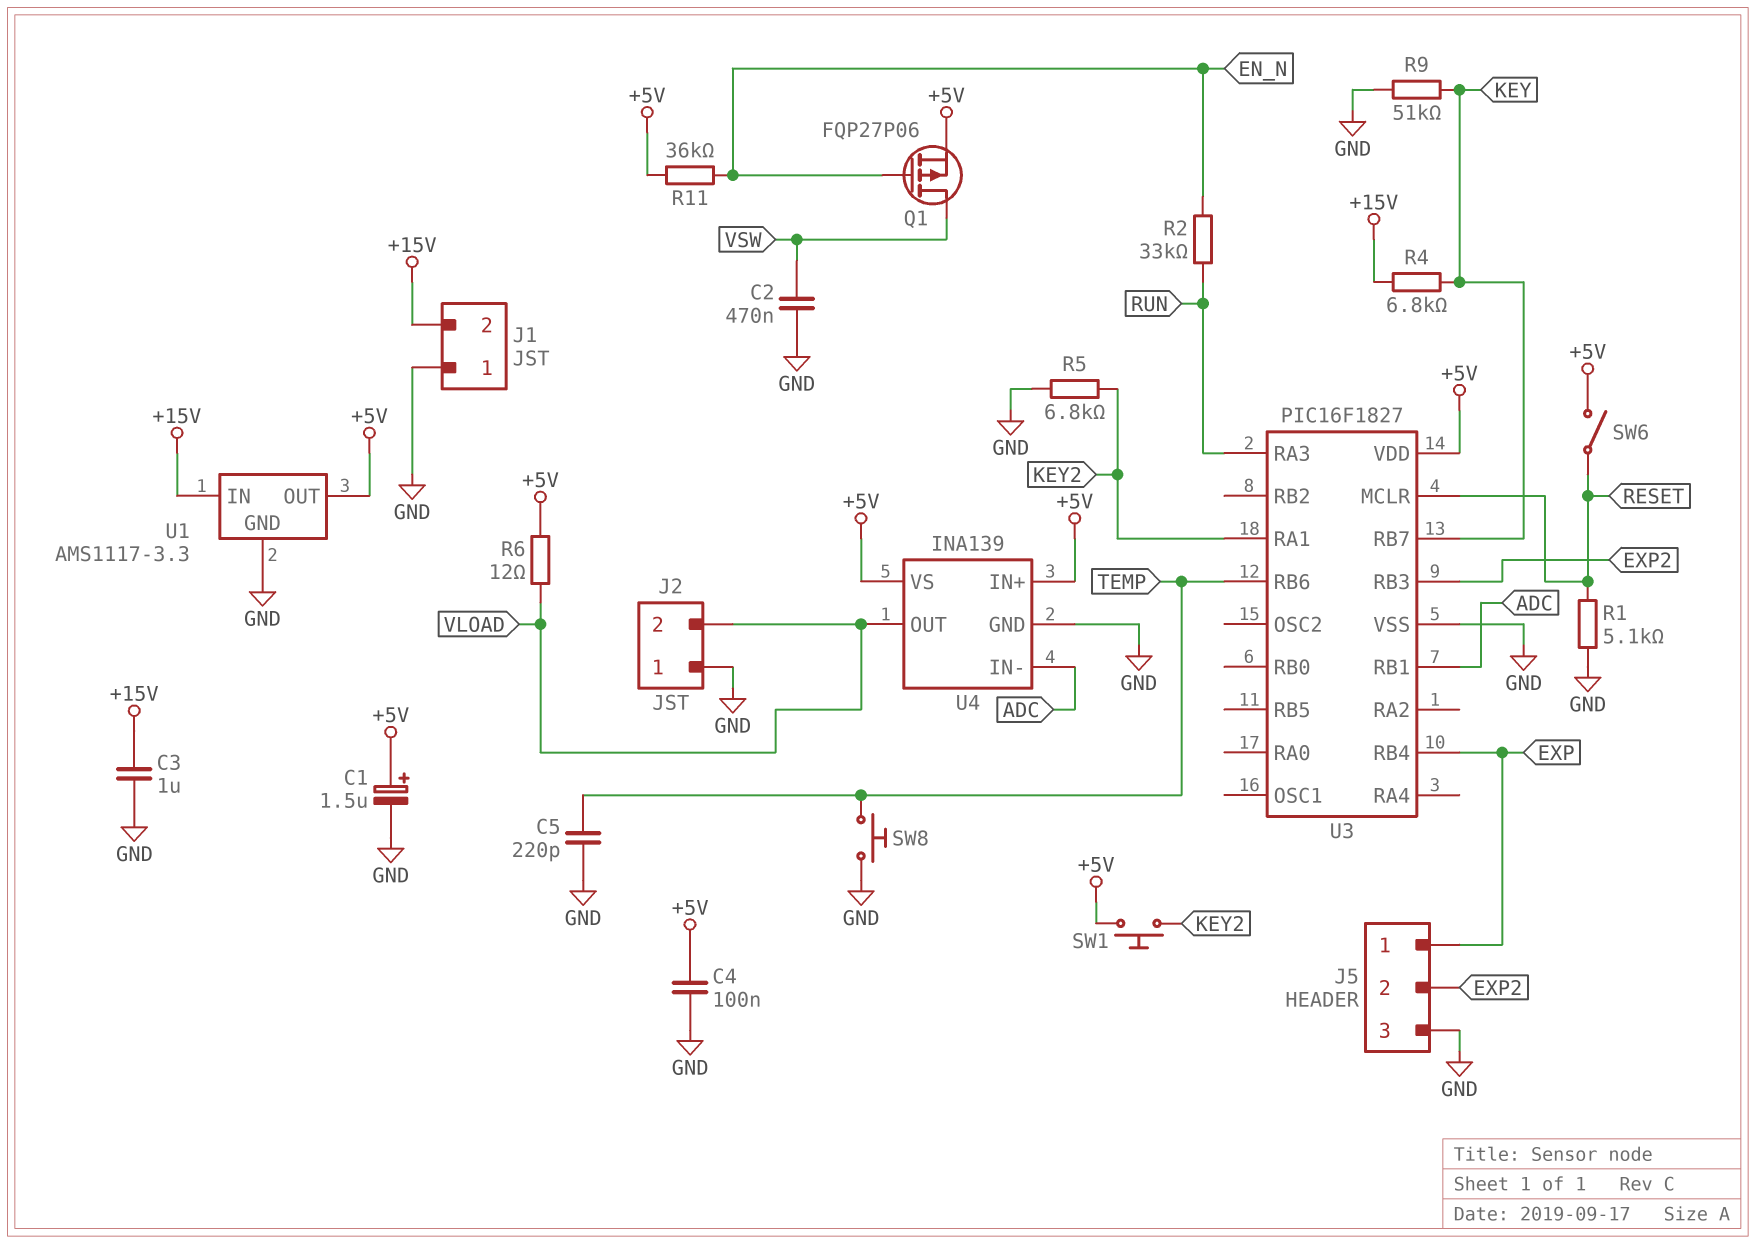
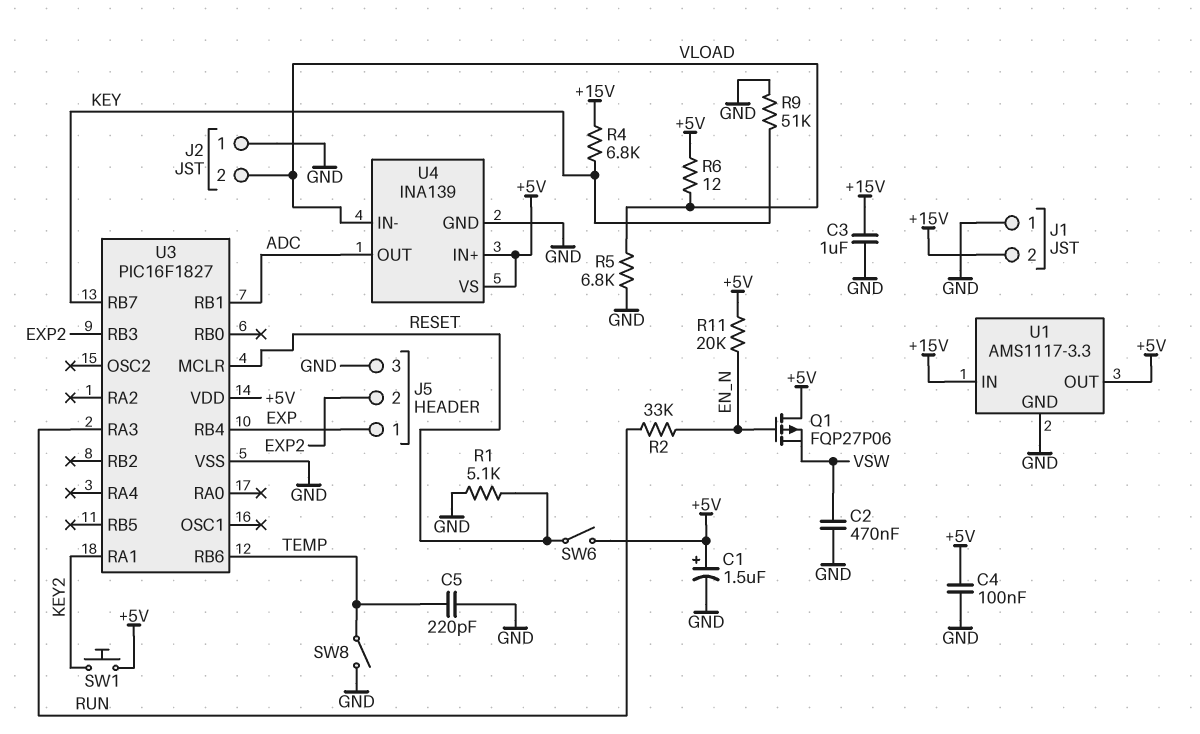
Q1: PMOS FQP27P06 (G EN_N, D VSW, S +5V) -> PMOS FQP27P06 (G EN_N, D +5V, S VSW)
R5: 6.8k (GND, KEY2) -> 6.8k (GND, VLOAD)
R11: 36k (+5V, EN_N) -> 20k (+5V, EN_N)
SW8: button (GND, TEMP) -> switch (GND, TEMP)
U4 pin IN-: ADC -> VLOAD
U4 pin OUT: VLOAD -> ADC

